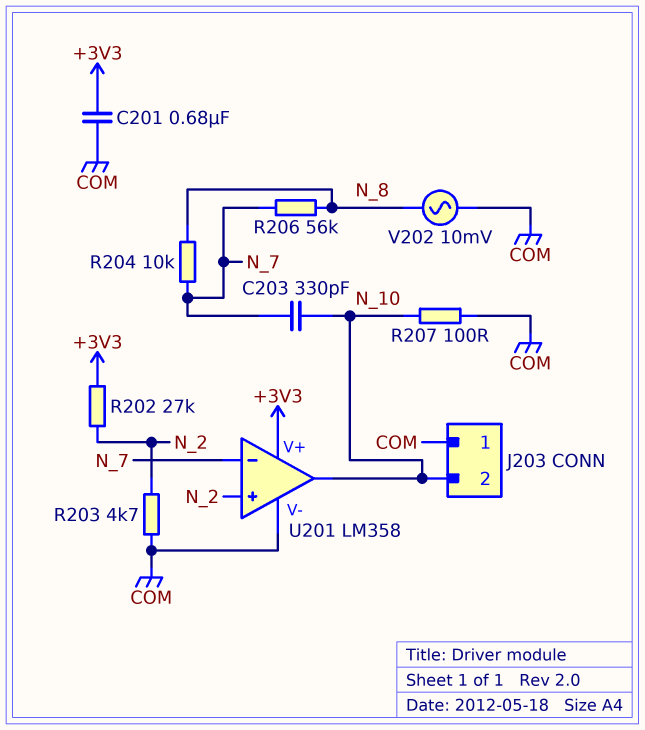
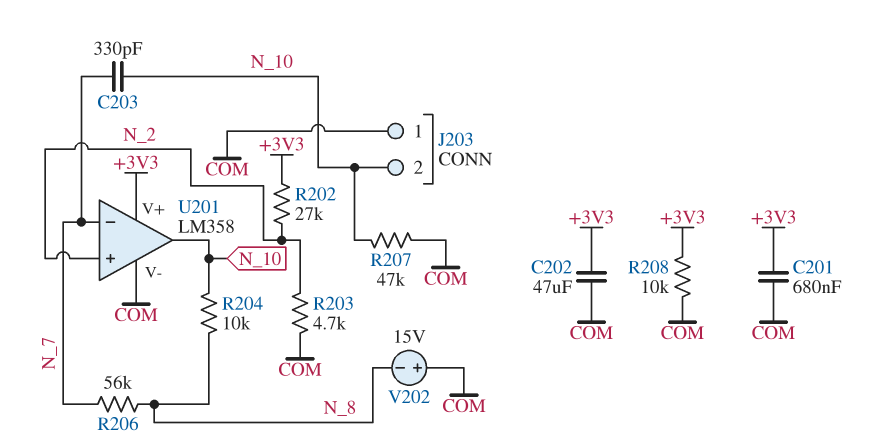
C202: none -> 47uF (+3V3, COM)
R204: 10k (N_7, N_8) -> 10k (N_8, N_10)
R207: 100 (COM, N_10) -> 47k (COM, N_10)
R208: none -> 10k (+3V3, COM)
V202: AC 10mV (COM, N_8) -> 15V (plus COM, minus N_8)

